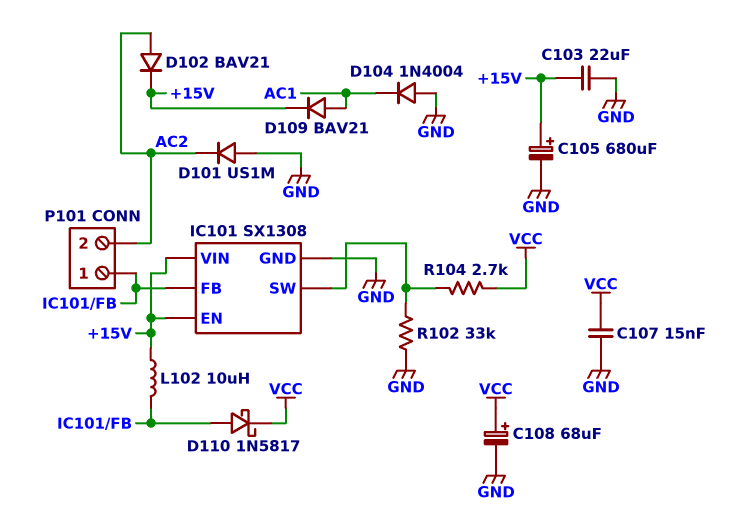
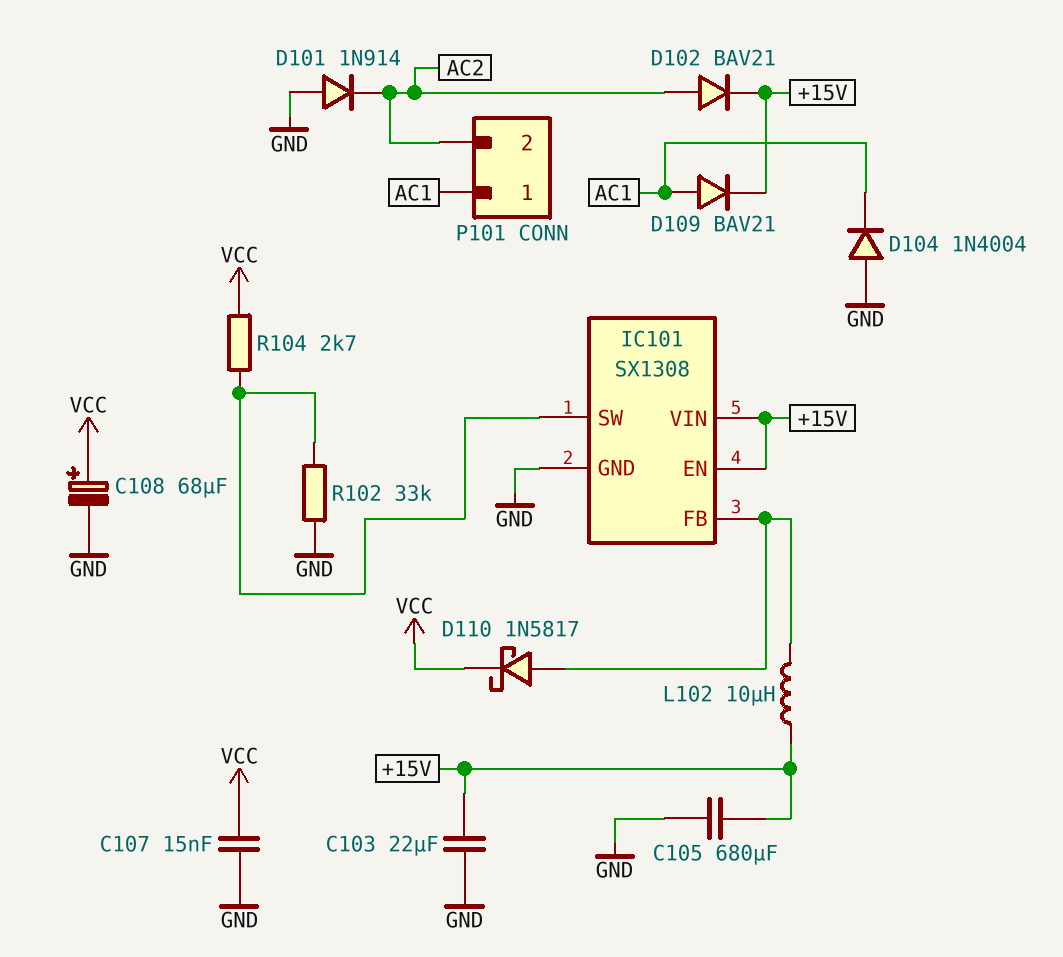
C105: 680uF (plus +15V, minus GND) -> 680uF (+15V, GND)
D101: diode US1M (A GND, K AC2) -> diode 1N914 (A GND, K AC2)
P101 pin 1: IC101/FB -> AC1

